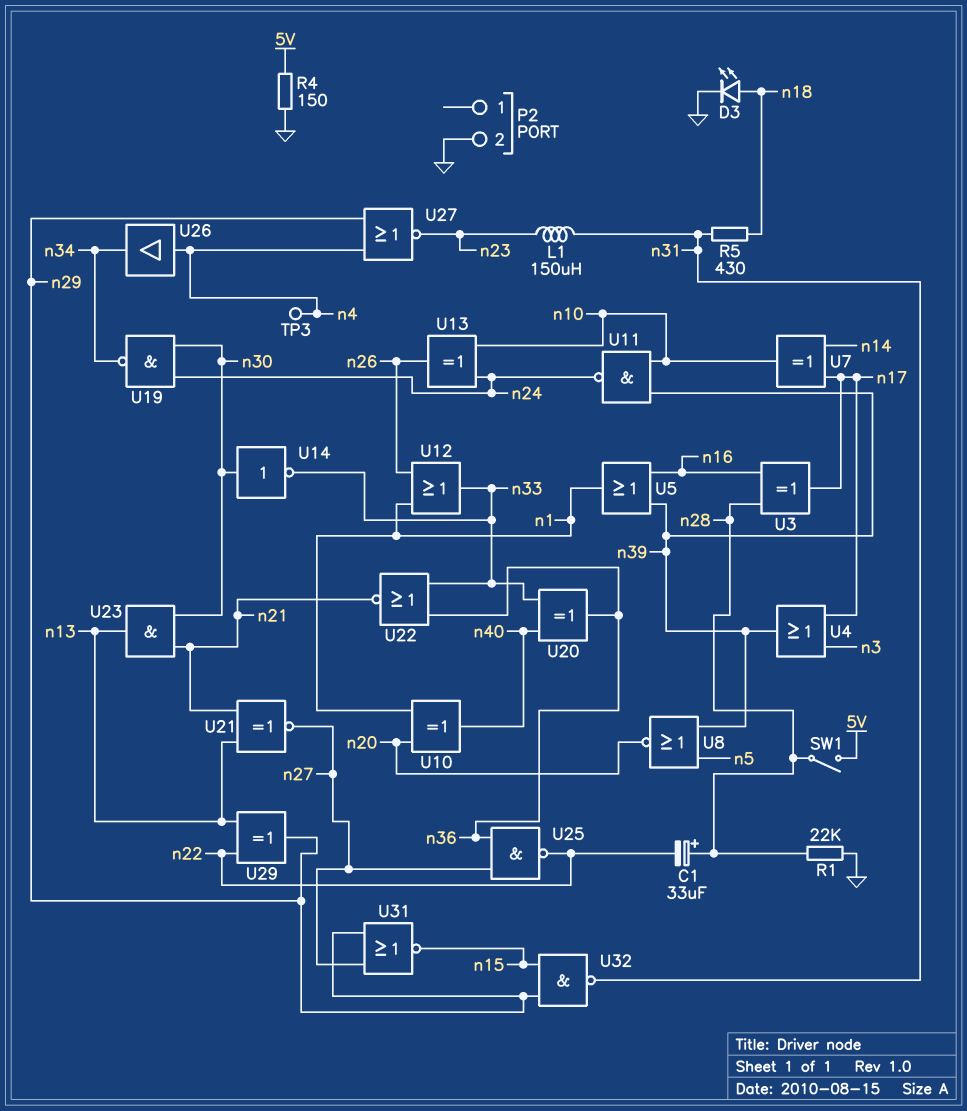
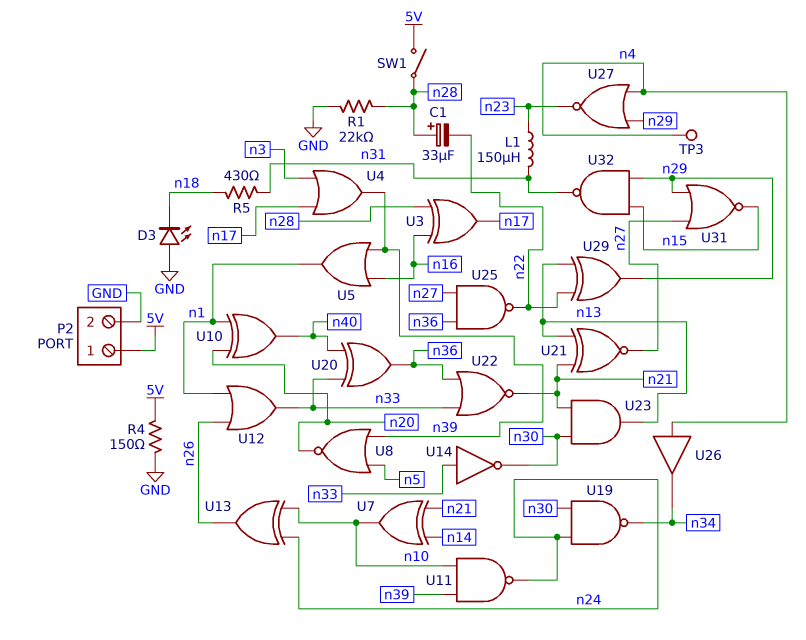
D3: LED (A n18, K GND) -> LED (A GND, K n18)
P2 pin 1: none -> 5V
U7: XOR (in n14, in n17, out n10) -> XOR (in n14, in n21, out n10)
U14: NOT (in n30, out n33) -> NOT (in n33, out n30)

